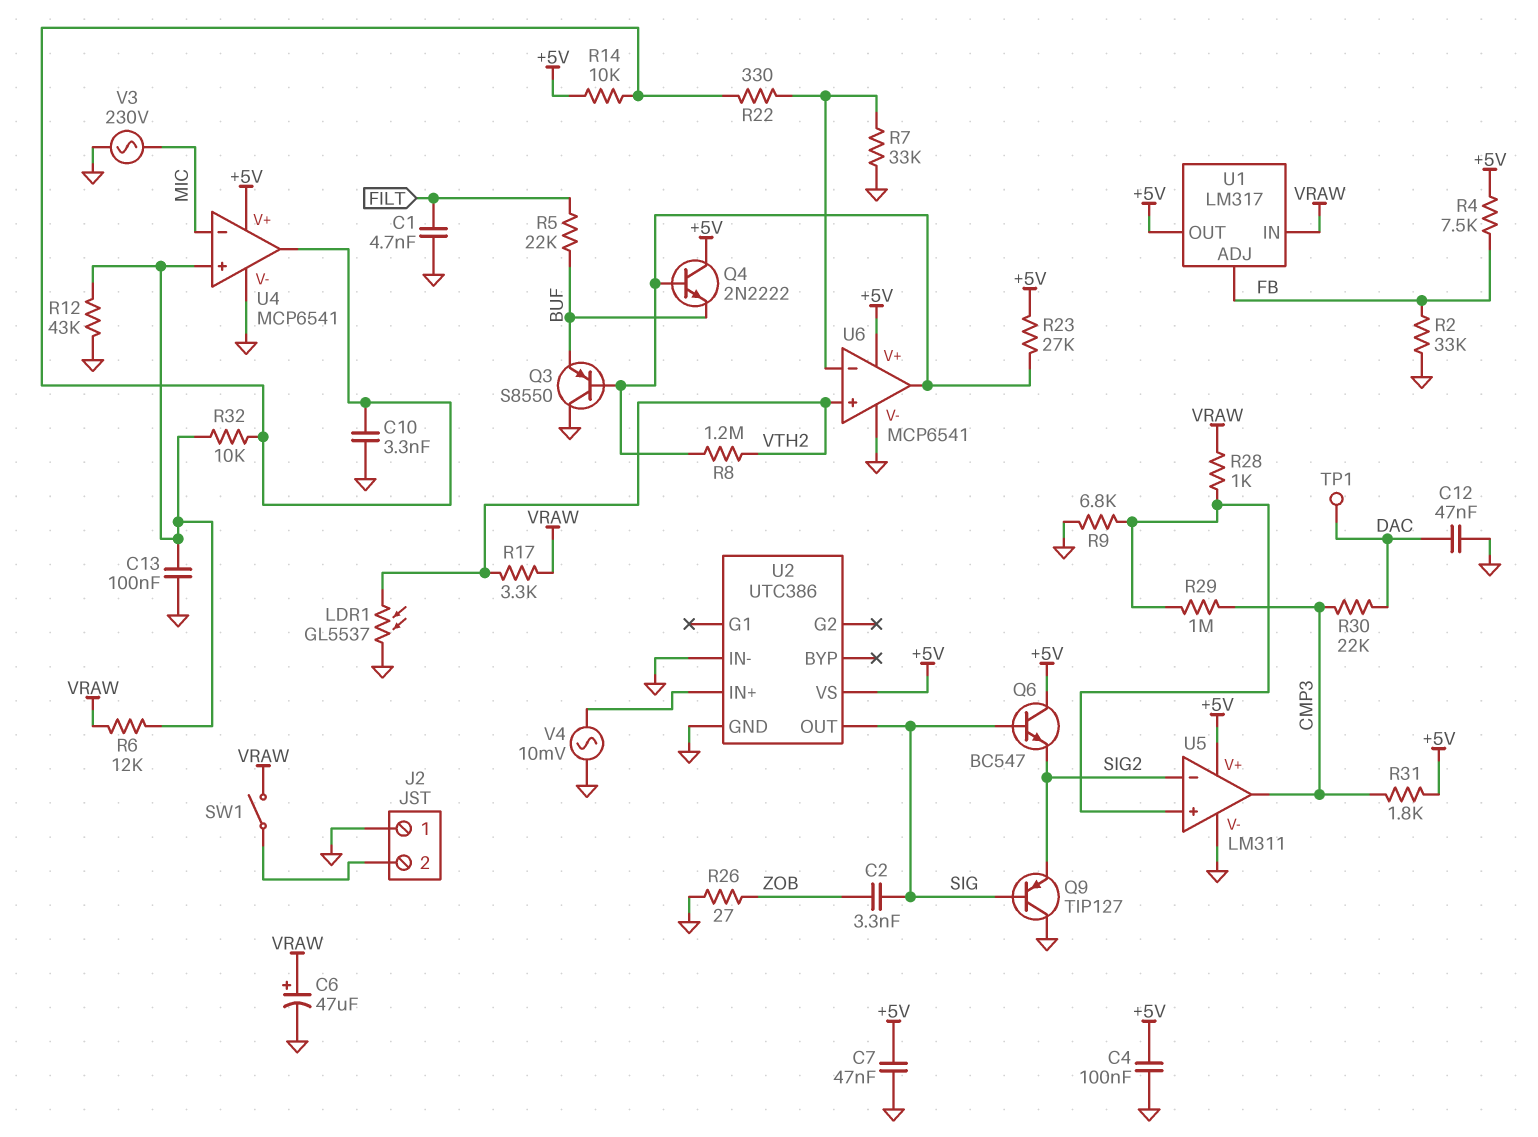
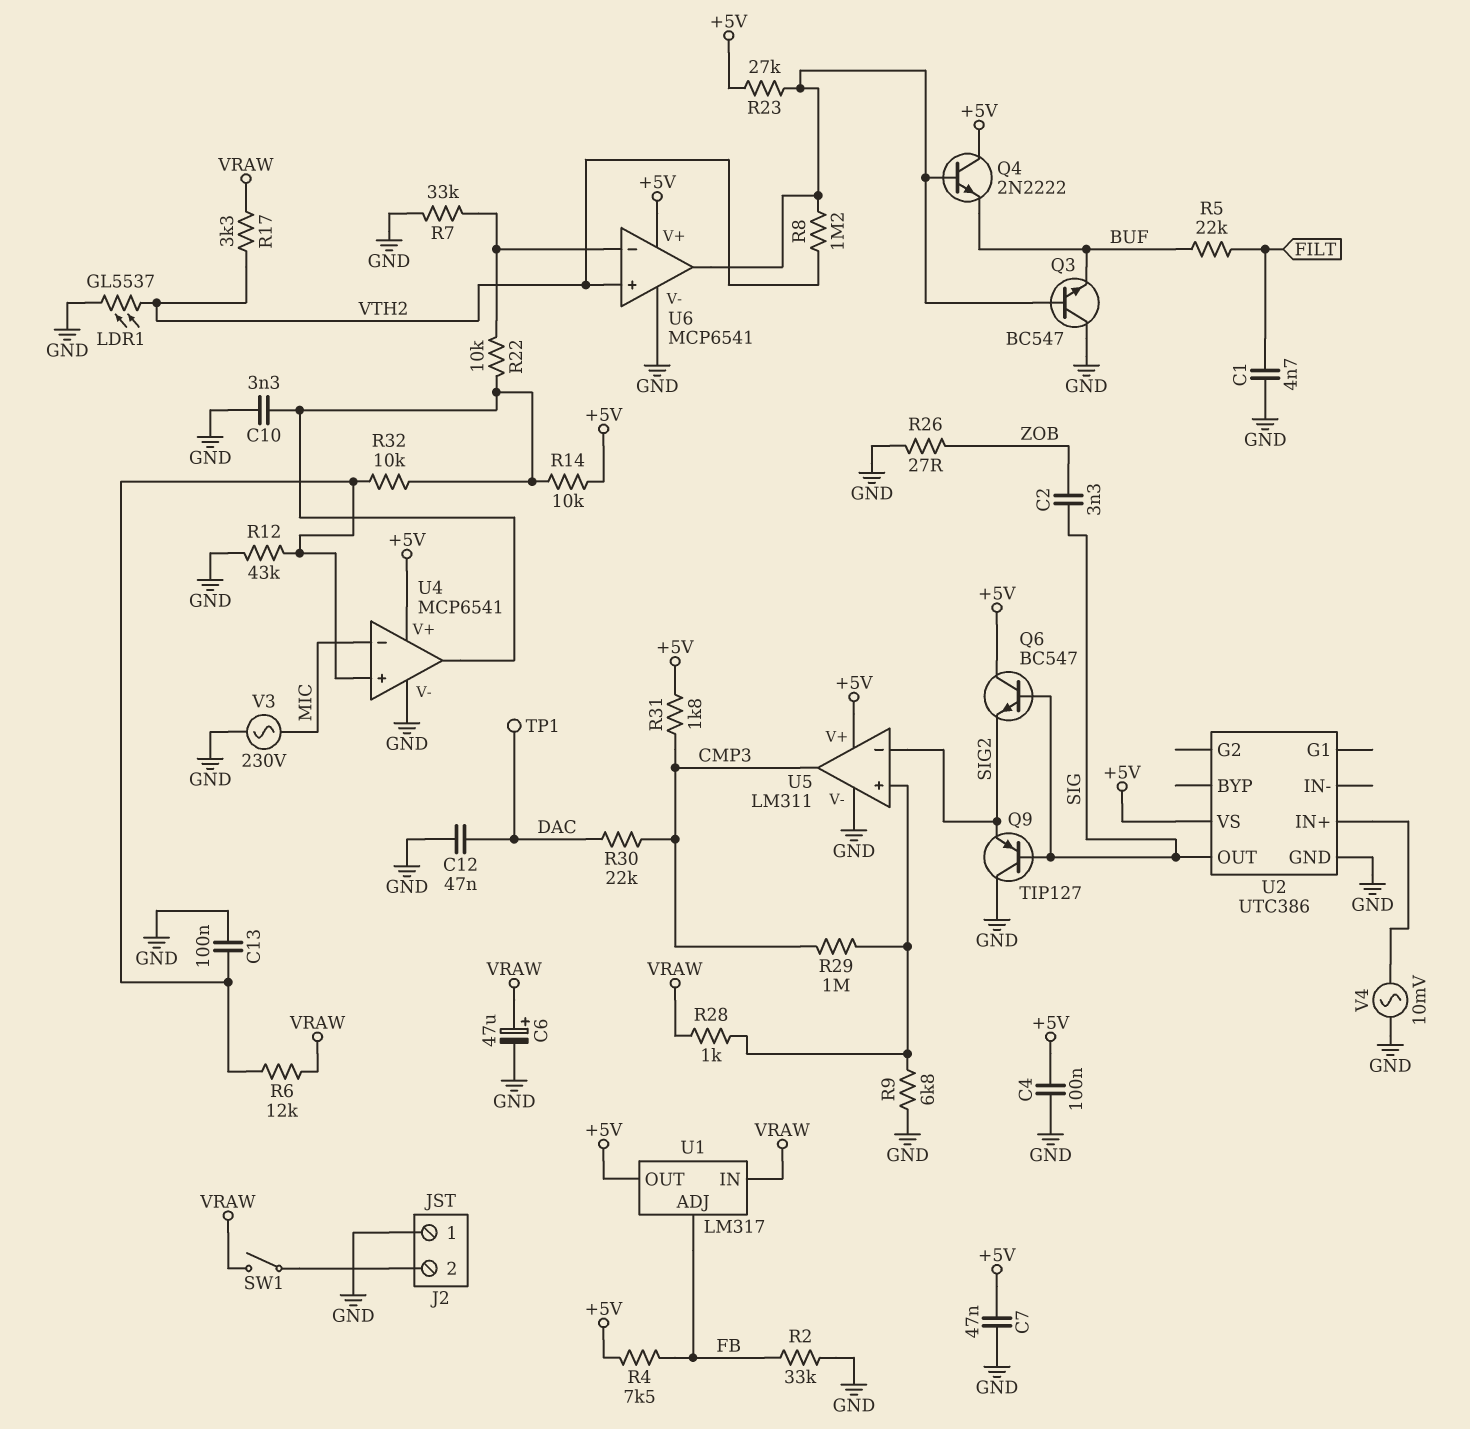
Q3: PNP S8550 (B U6/out, C GND, E BUF) -> NPN BC547 (B U6/out, C GND, E BUF)
R22: 330 (U4/out, U6/in-) -> 10k (U4/out, U6/in-)
U2 pin IN-: GND -> none

